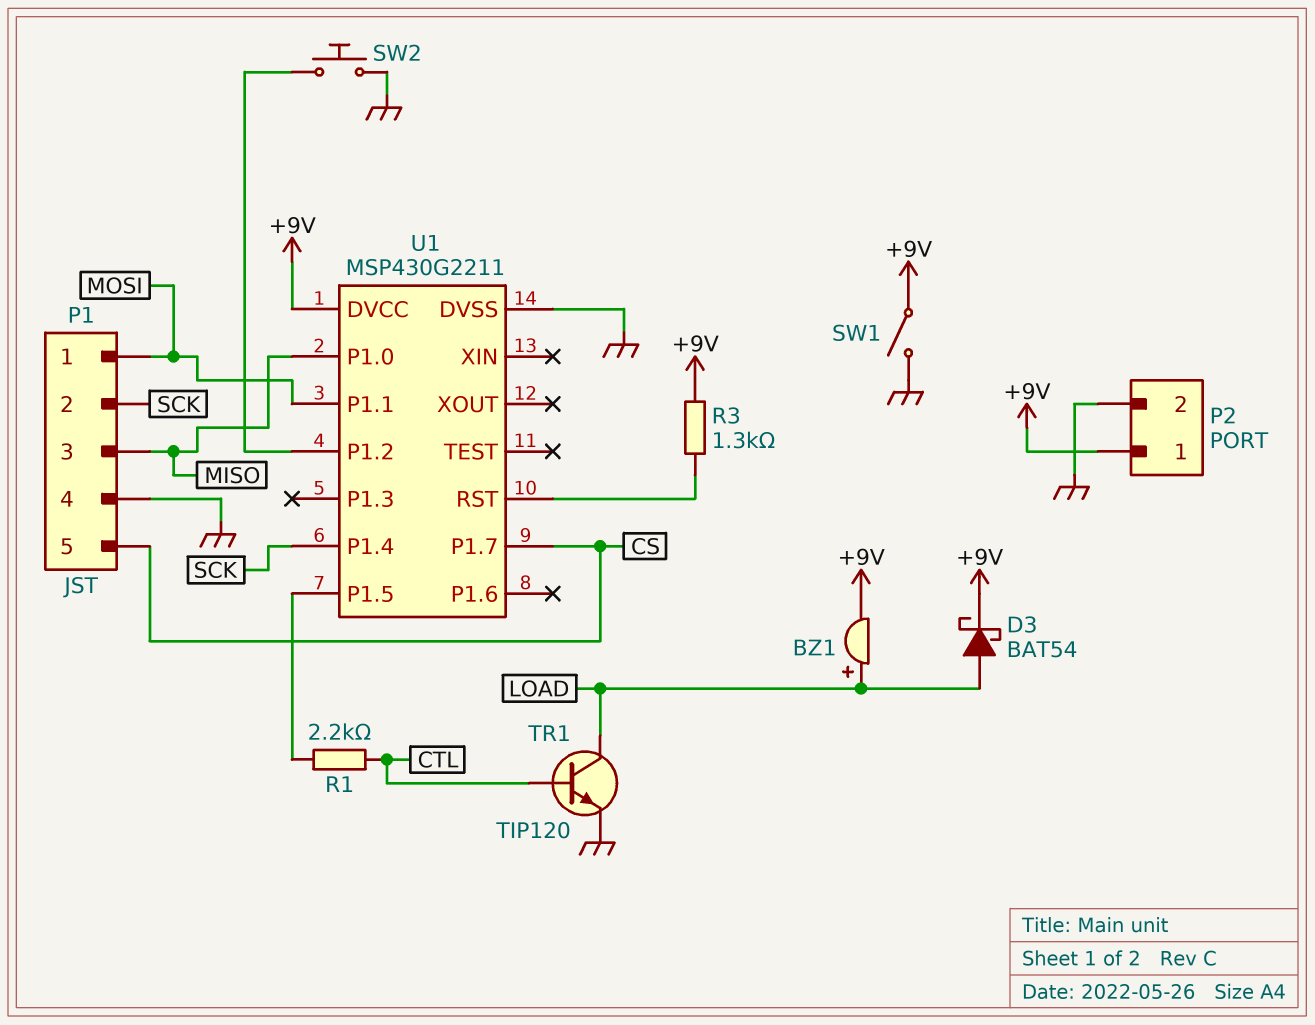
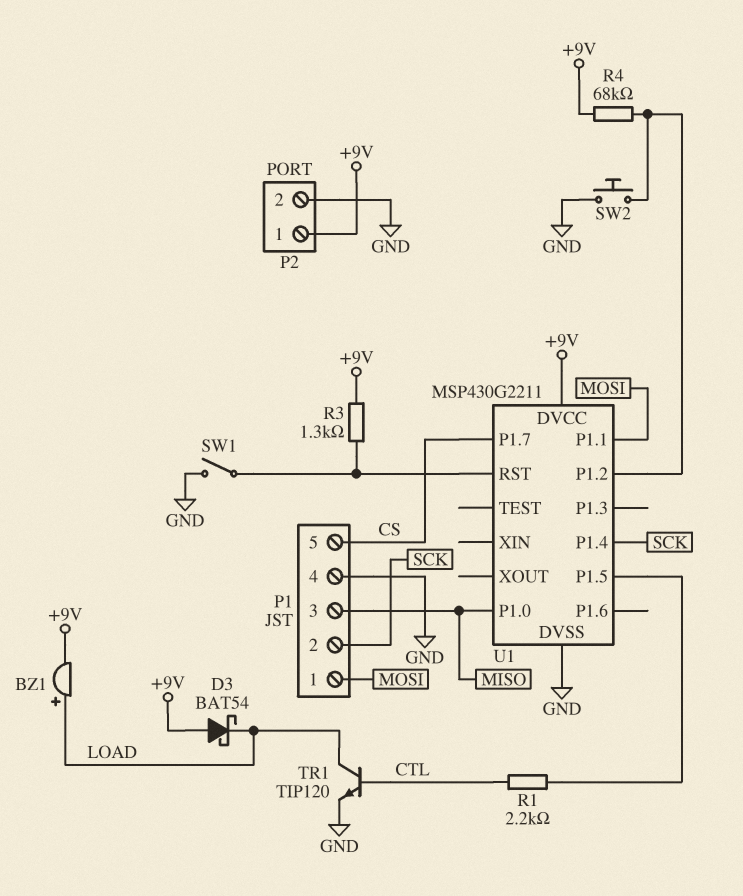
D3: schottky BAT54 (A LOAD, K +9V) -> schottky BAT54 (A +9V, K LOAD)
R4: none -> 68k (+9V, U1/P1.2)
SW1: switch (+9V, GND) -> switch (GND, U1/RST)

